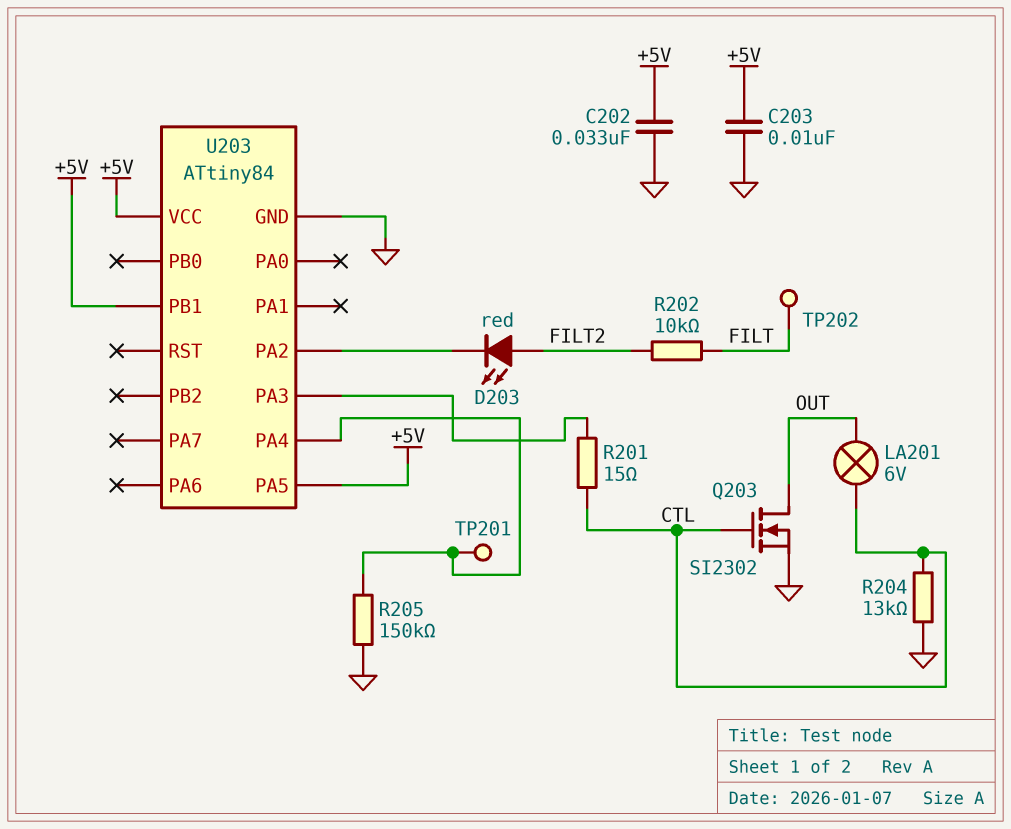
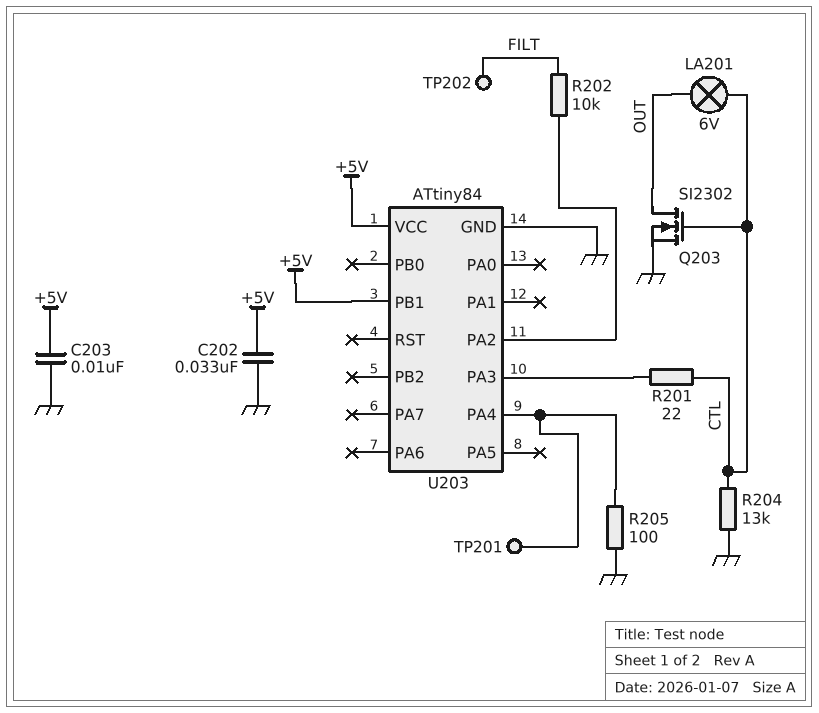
D203: LED red (A FILT2, K U203/PA2) -> none
R201: 15 (CTL, U203/PA3) -> 22 (CTL, U203/PA3)
R202: 10k (FILT, FILT2) -> 10k (FILT, U203/PA2)
R205: 150k (GND, U203/PA4) -> 100 (GND, U203/PA4)
U203 pin PA5: +5V -> none

